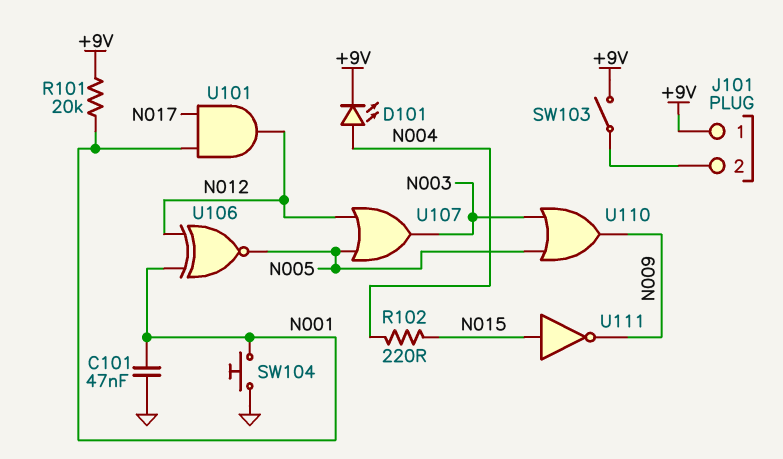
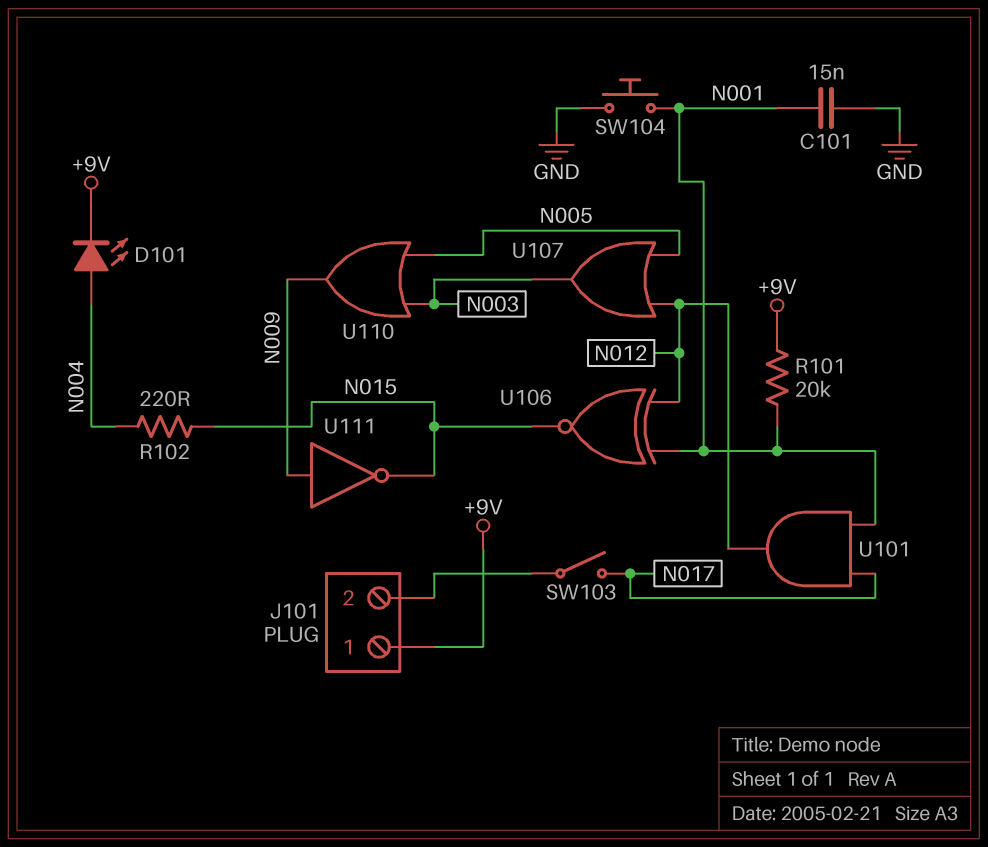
C101: 47nF (GND, N001) -> 15nF (GND, N001)
SW103: switch (+9V, J101/2) -> switch (J101/2, N017)
U106: XNOR (in N001, in N012, out N005) -> XNOR (in N001, in N012, out N015)
U111: NOT (in N015, out N009) -> NOT (in N009, out N015)

